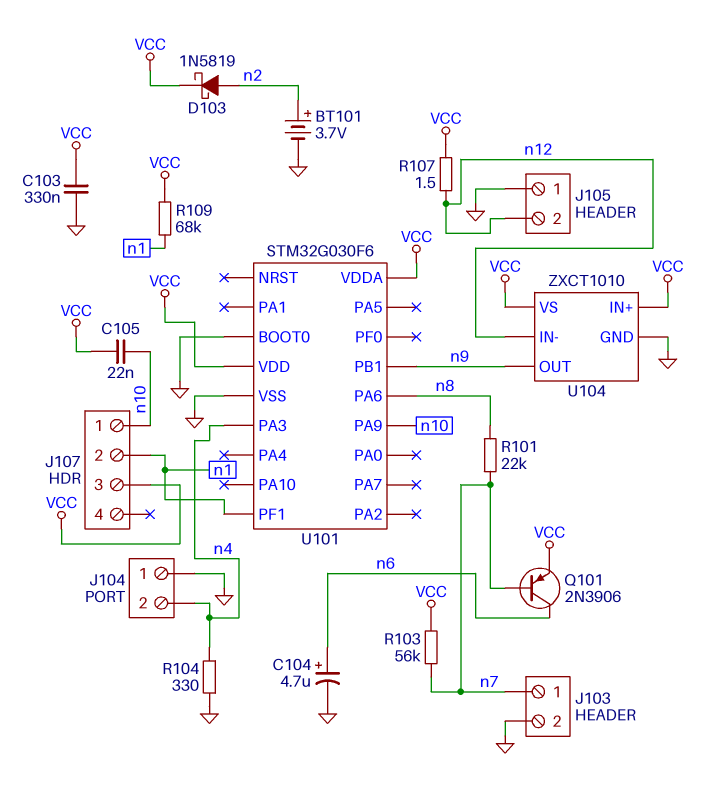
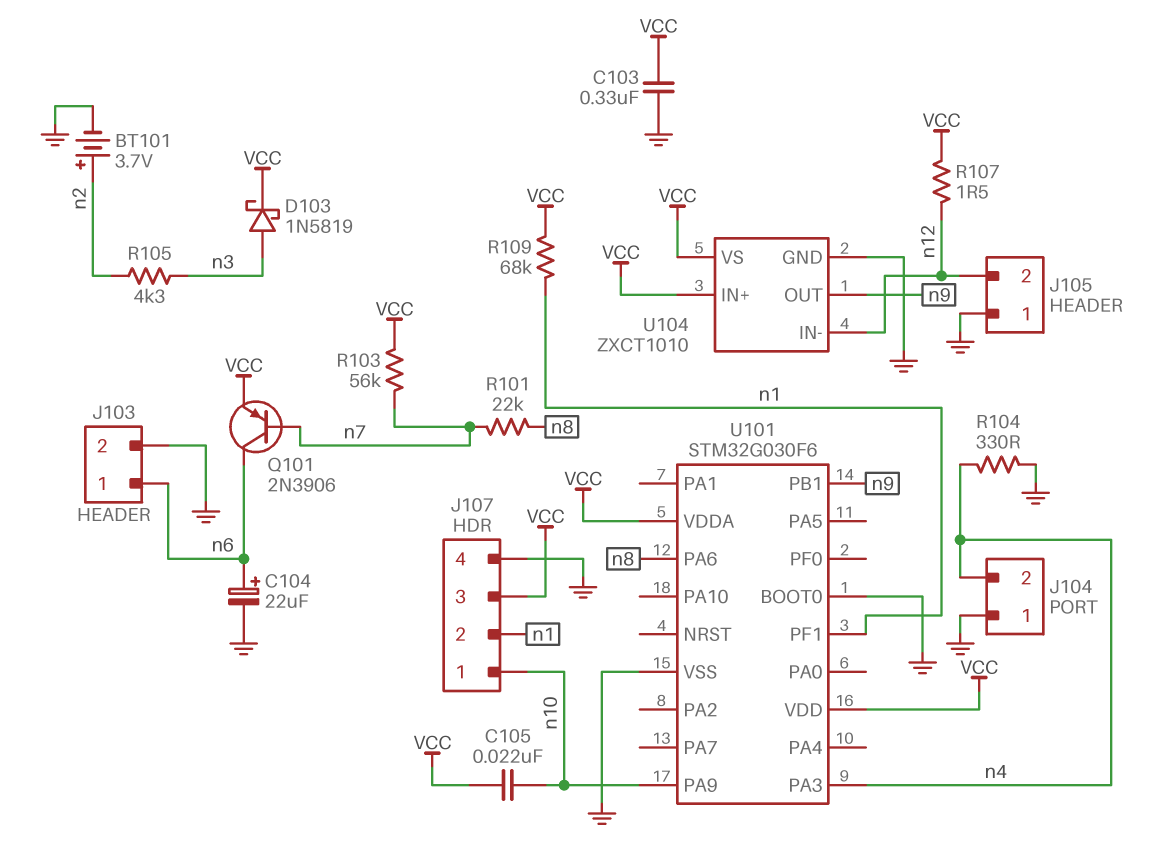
C104: 4.7uF (plus n6, minus GND) -> 22uF (plus n6, minus GND)
D103: schottky 1N5819 (A n2, K VCC) -> schottky 1N5819 (A n3, K VCC)
J103 pin 1: n7 -> n6
J107 pin 4: none -> GND
R105: none -> 4.3k (n2, n3)

